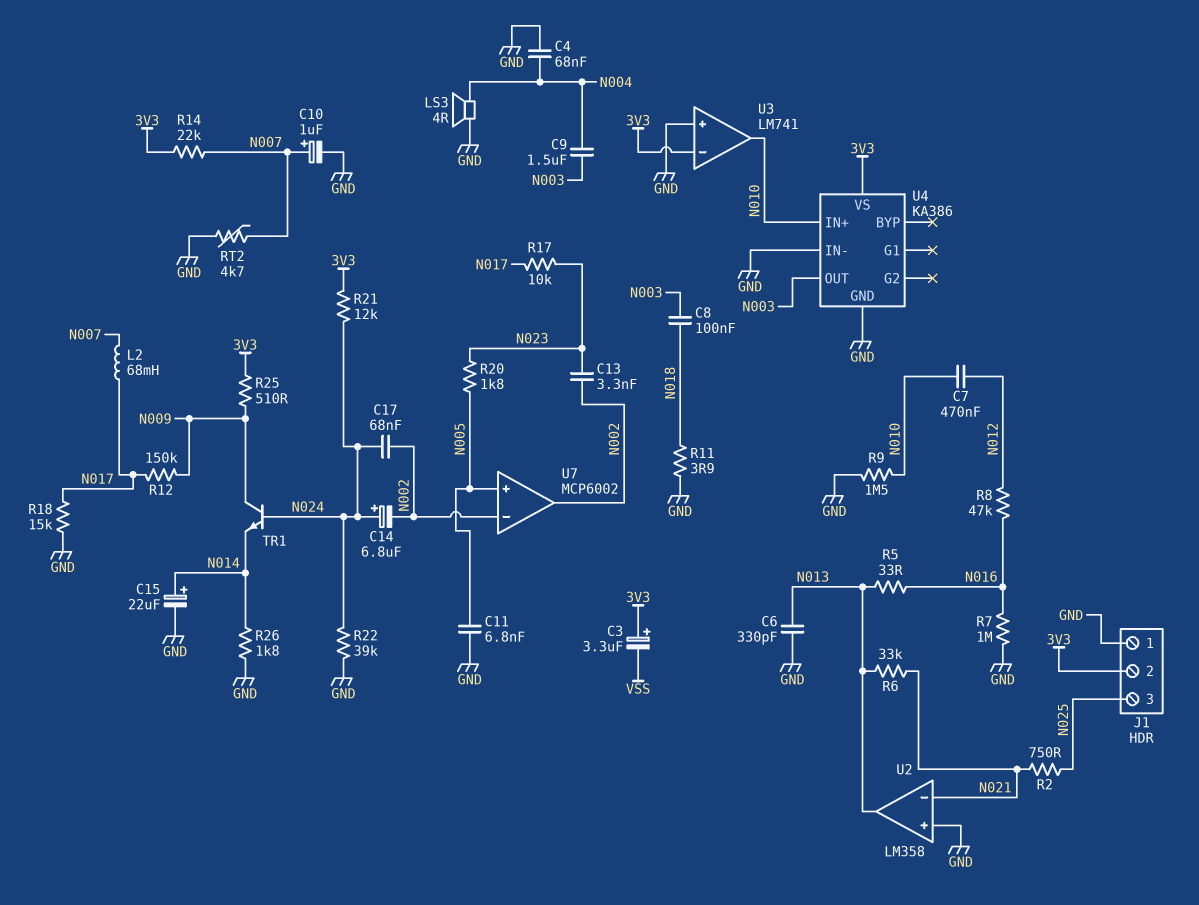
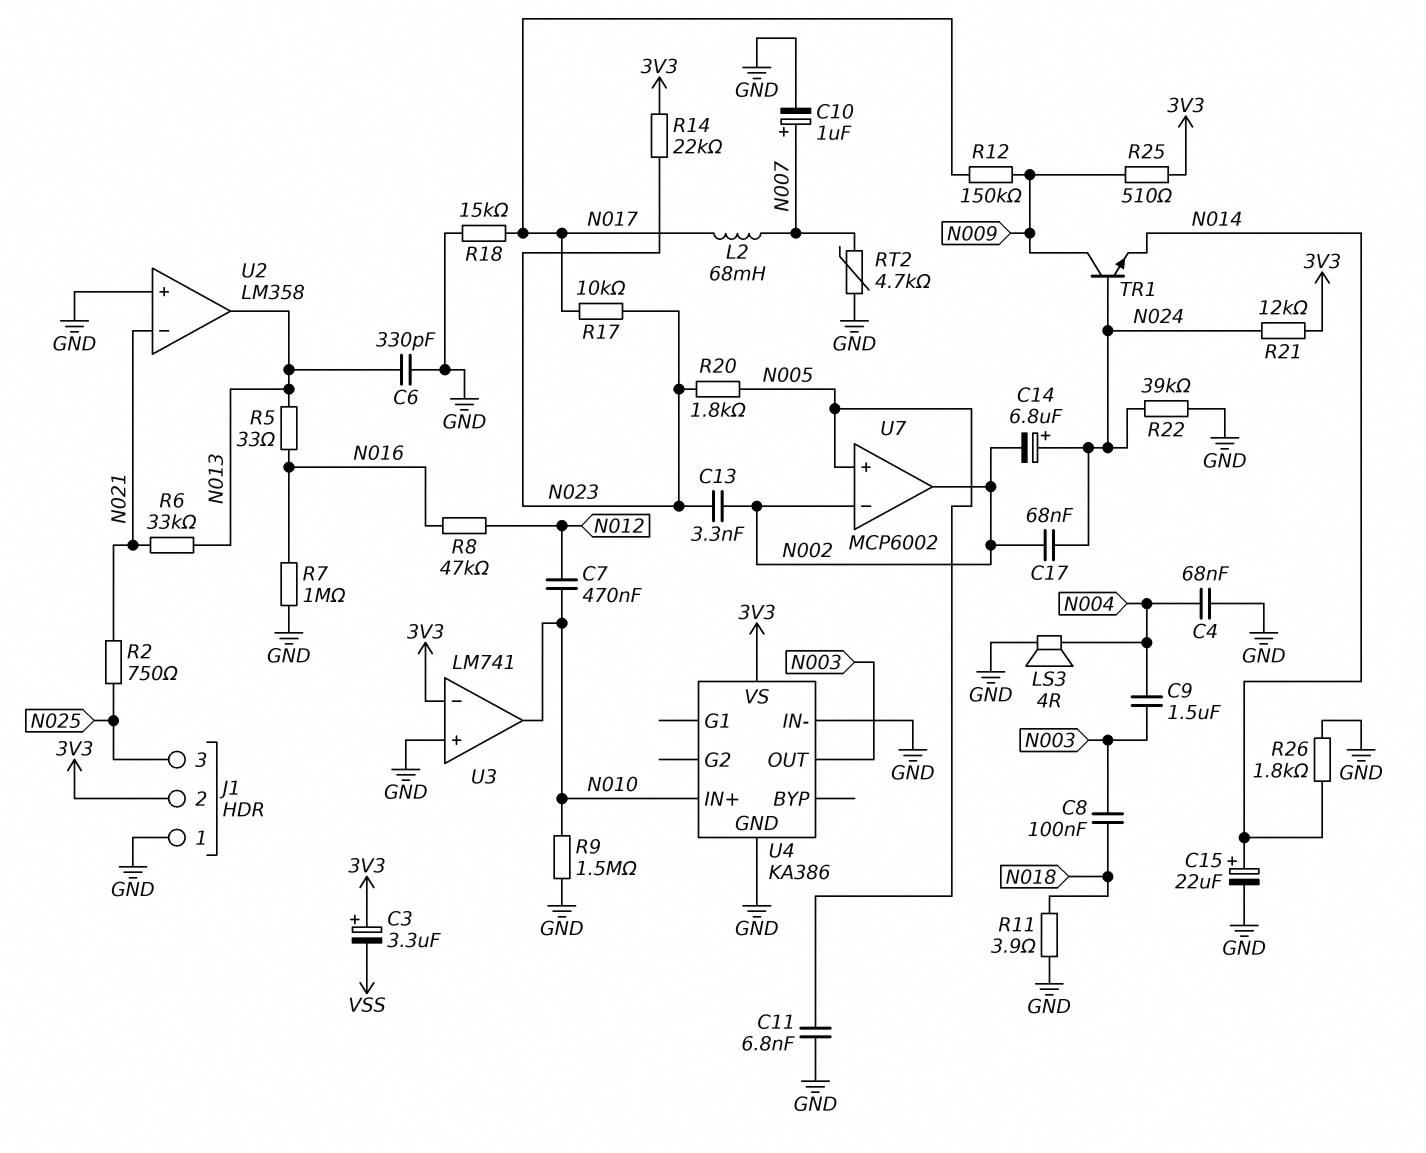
R14: 22k (3V3, N007) -> 22k (3V3, N023)

